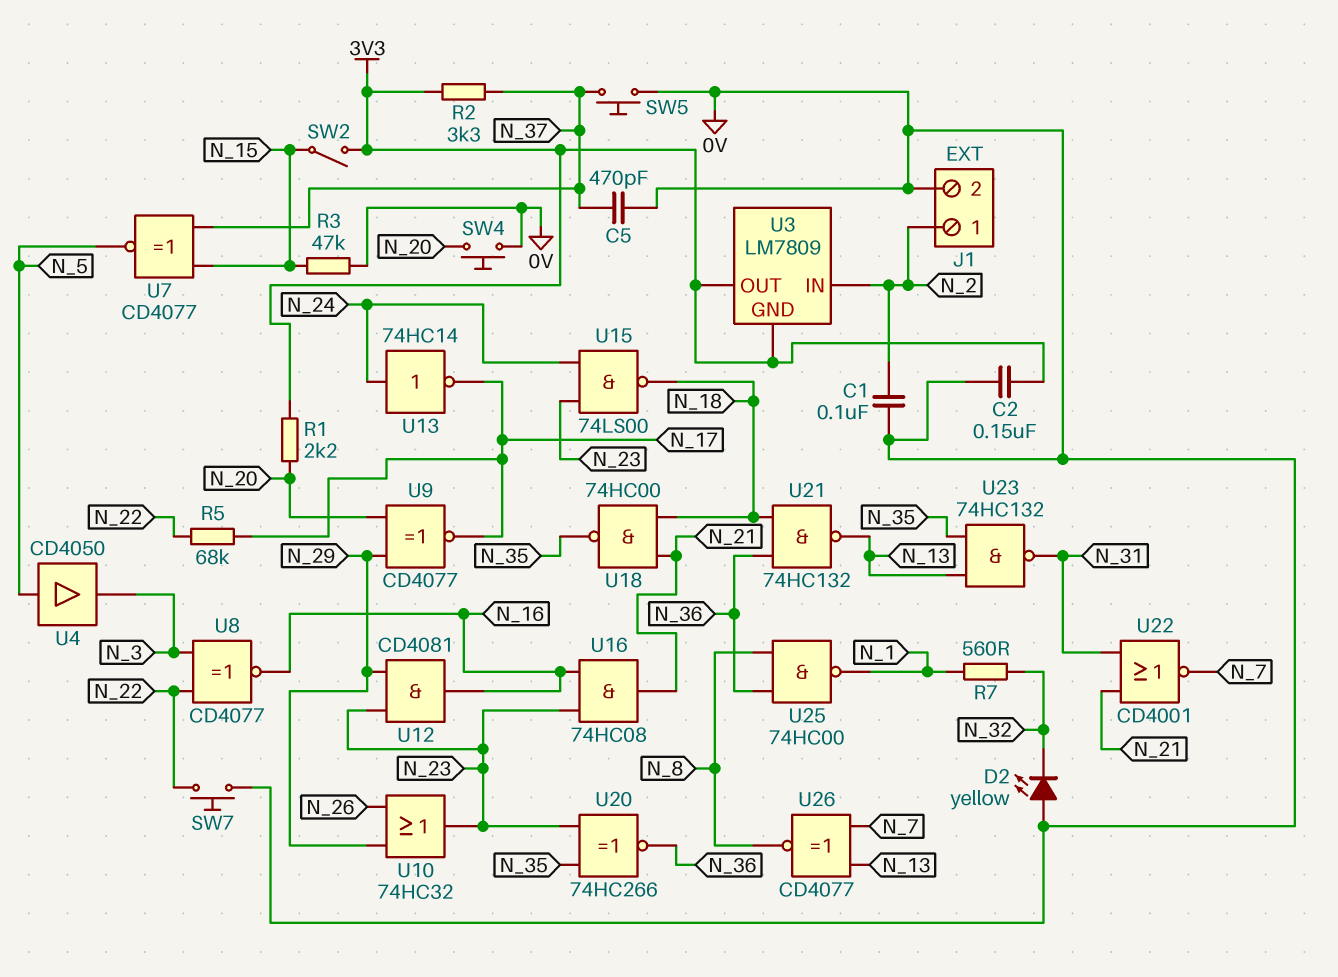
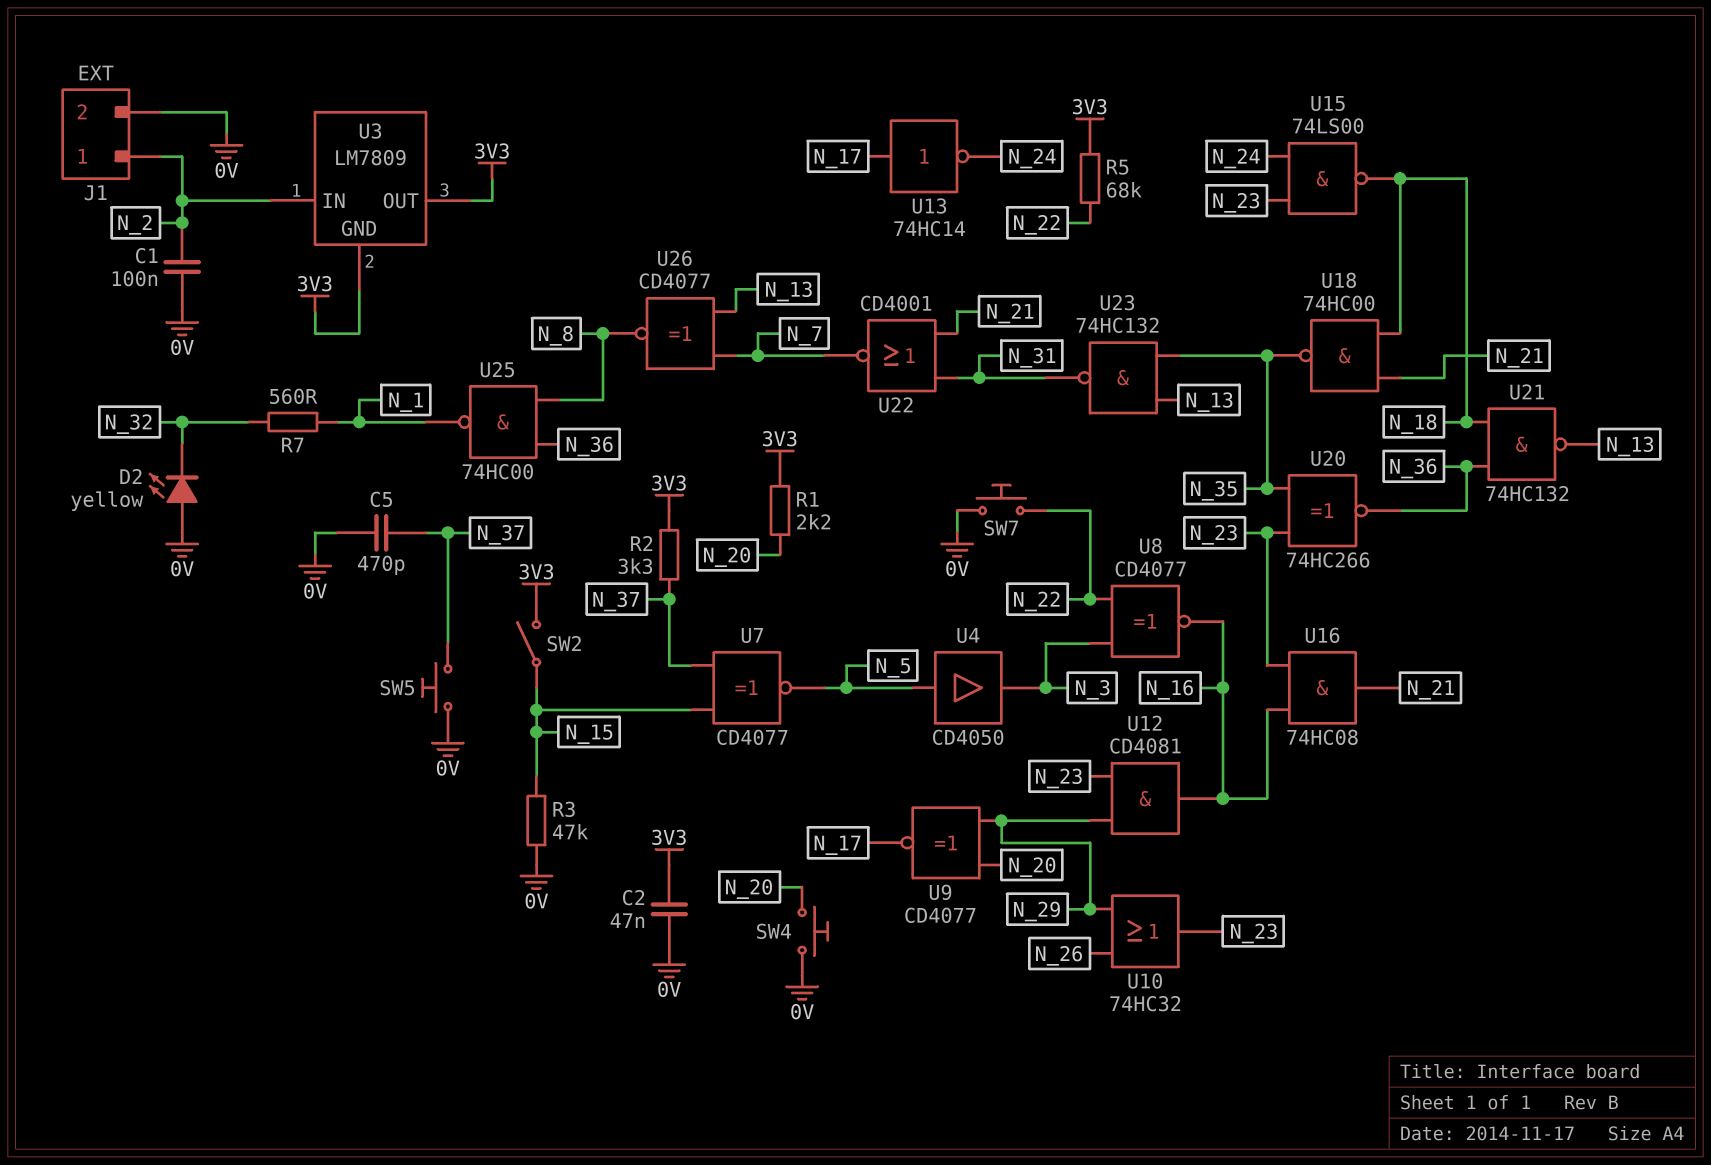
C2: 150nF (0V, 3V3) -> 47nF (0V, 3V3)
R5: 68k (N_17, N_22) -> 68k (3V3, N_22)
U13: NOT 74HC14 (in N_24, out N_17) -> NOT 74HC14 (in N_17, out N_24)

